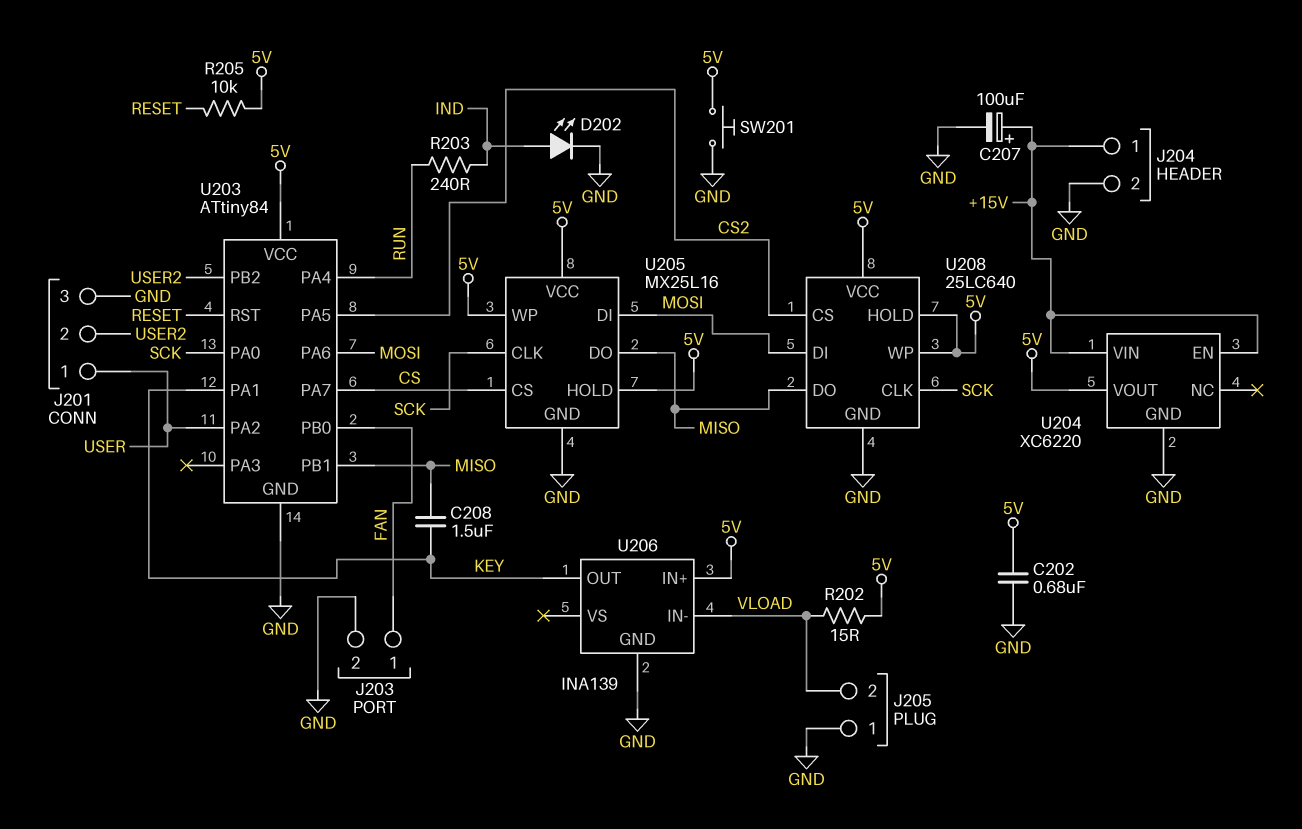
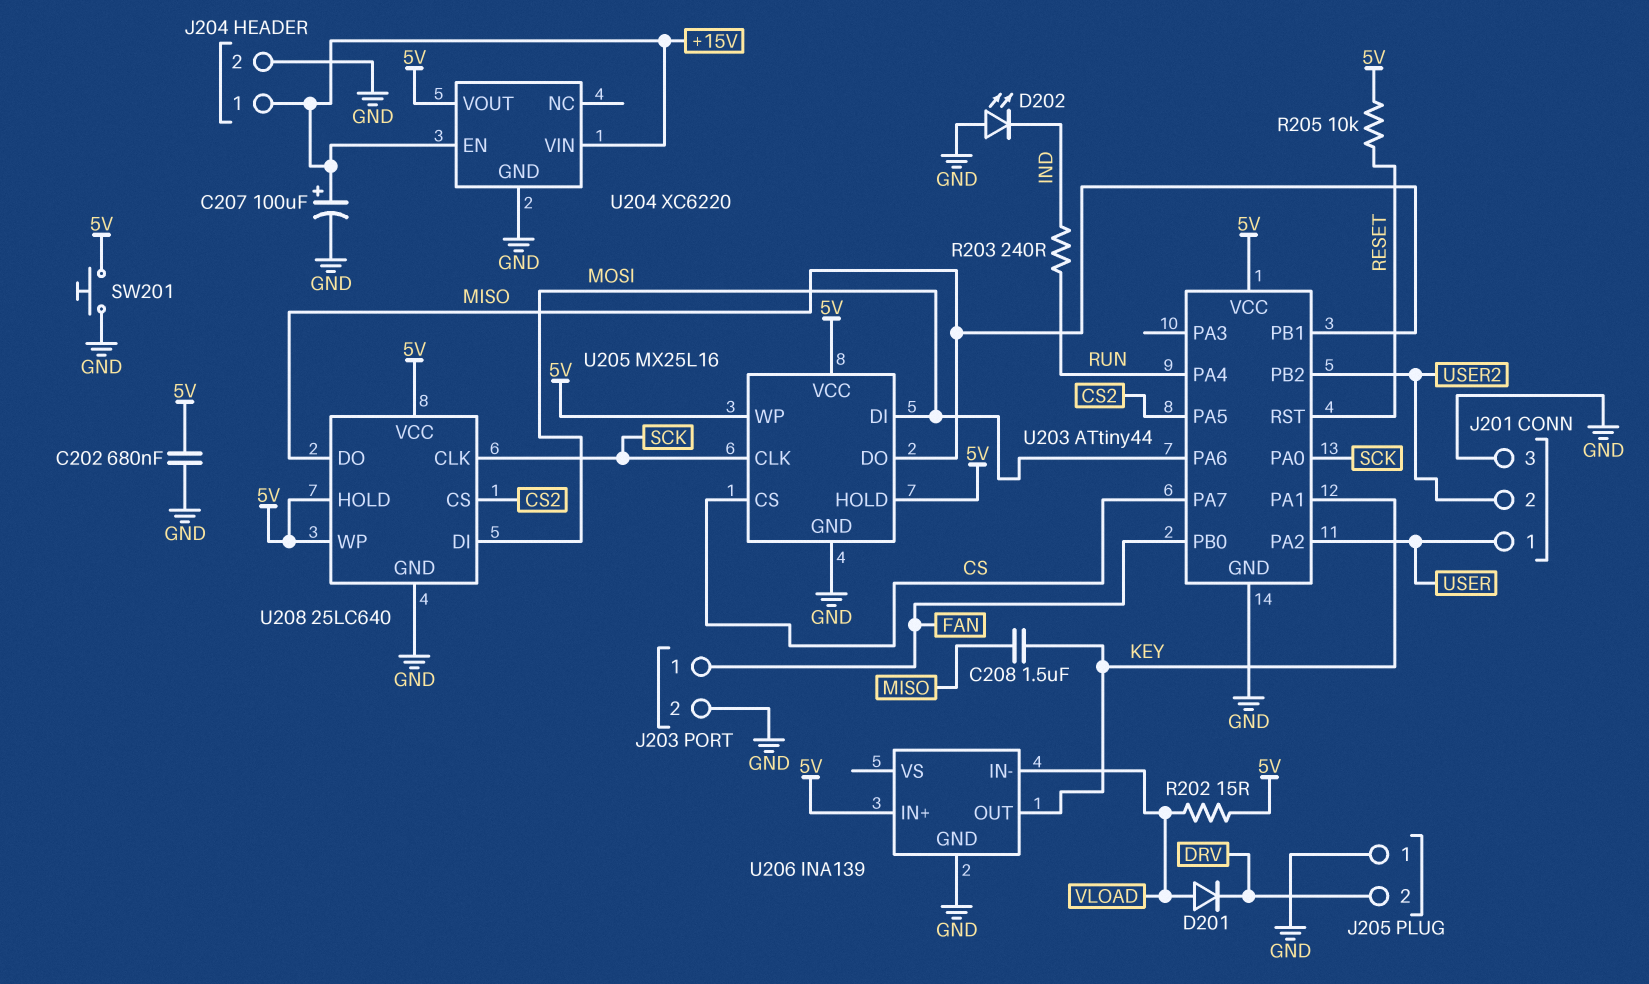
D201: none -> diode (A VLOAD, K DRV)
D202: LED (A IND, K GND) -> LED (A GND, K IND)
J205 pin 2: VLOAD -> DRV
U203: ATtiny84 -> ATtiny44

